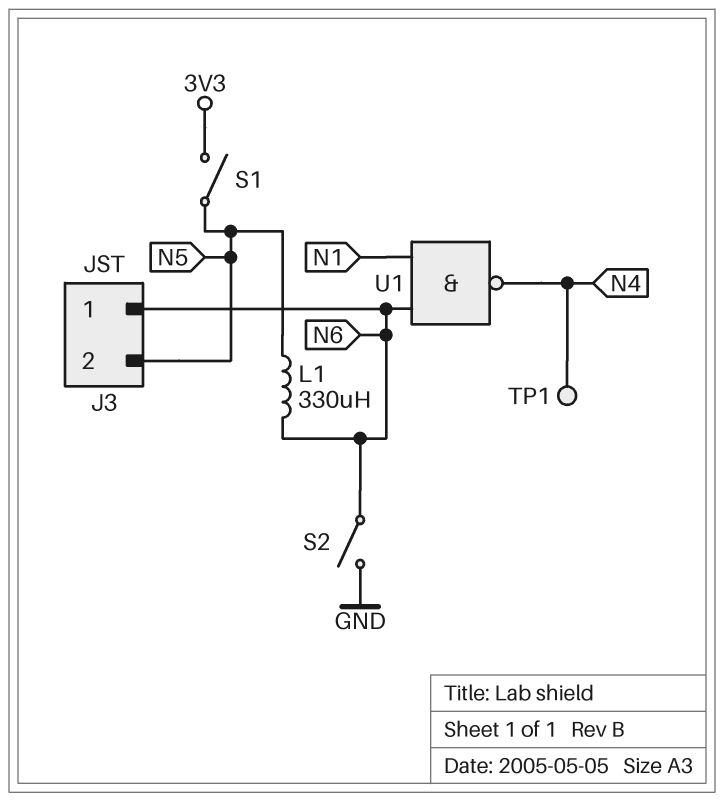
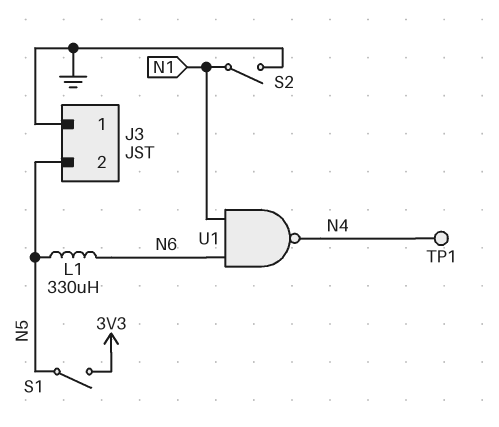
J3 pin 1: N6 -> GND
S2: switch (GND, N6) -> switch (GND, N1)

